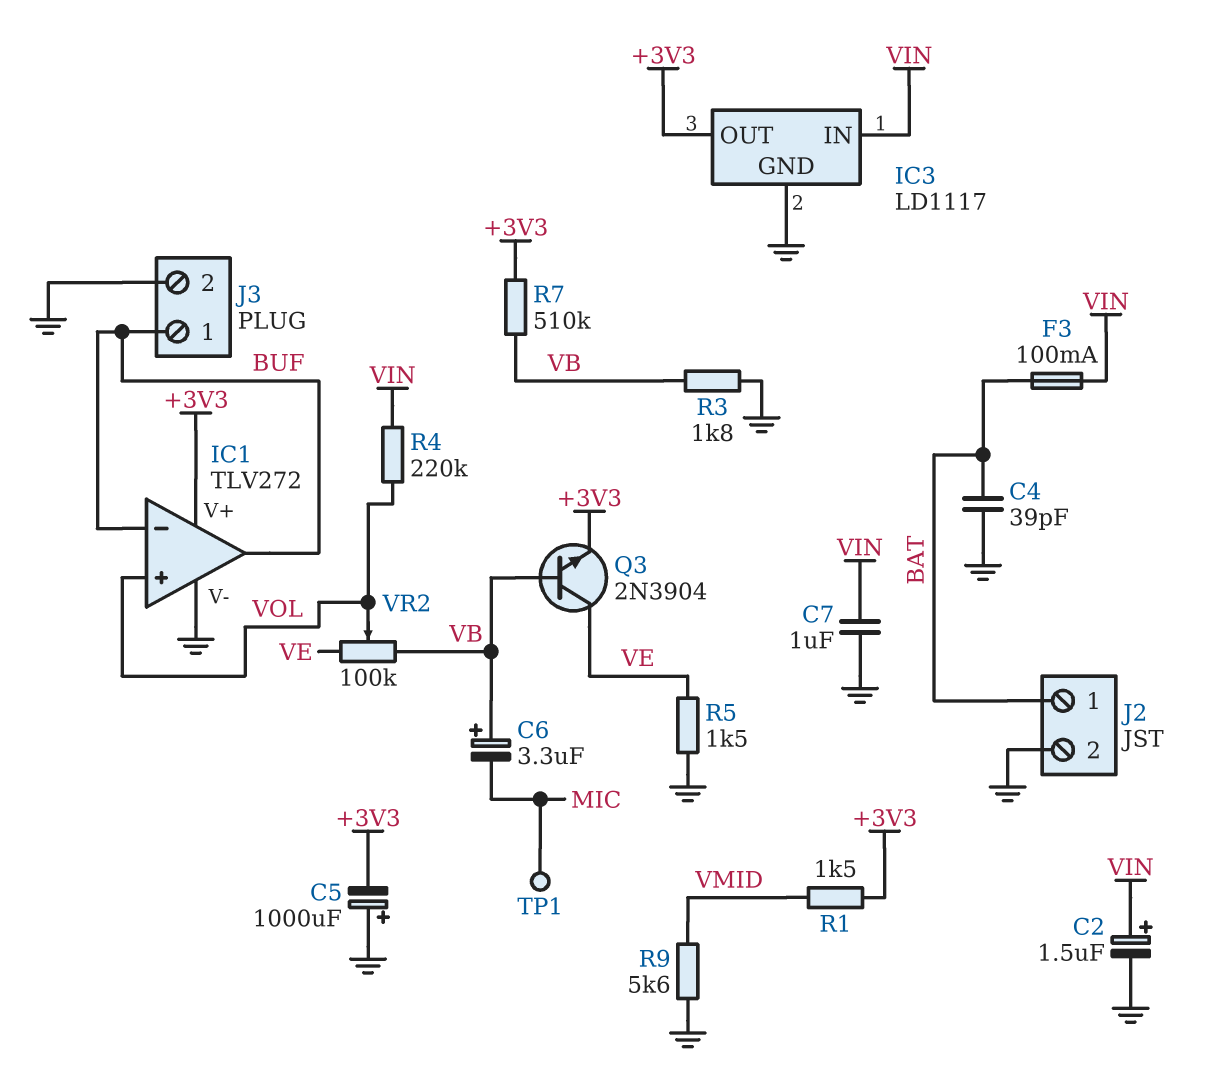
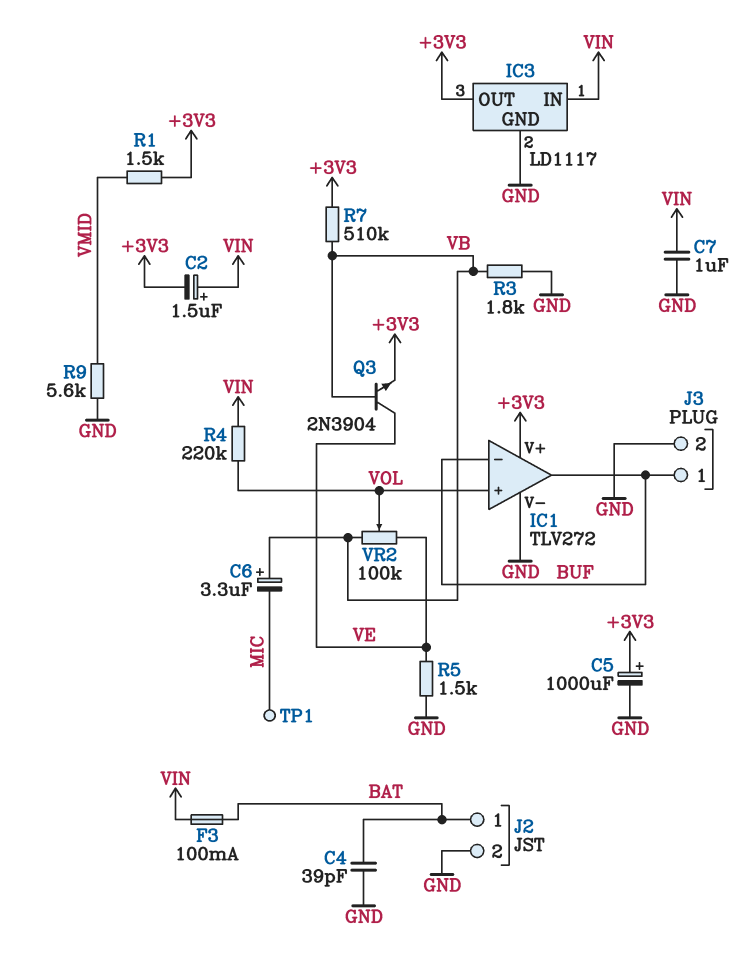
C2: 1.5uF (plus VIN, minus GND) -> 1.5uF (plus VIN, minus +3V3)
C5: 1000uF (plus GND, minus +3V3) -> 1000uF (plus +3V3, minus GND)

